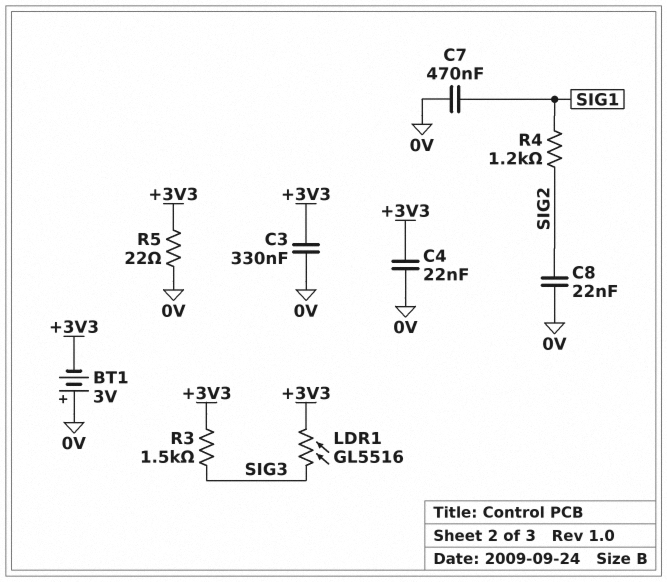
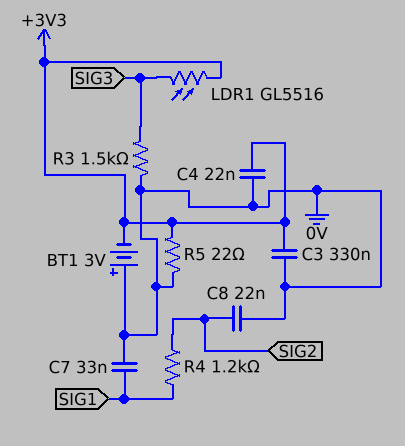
C7: 470nF (0V, SIG1) -> 33nF (0V, SIG1)
R3: 1.5k (+3V3, SIG3) -> 1.5k (0V, SIG3)

